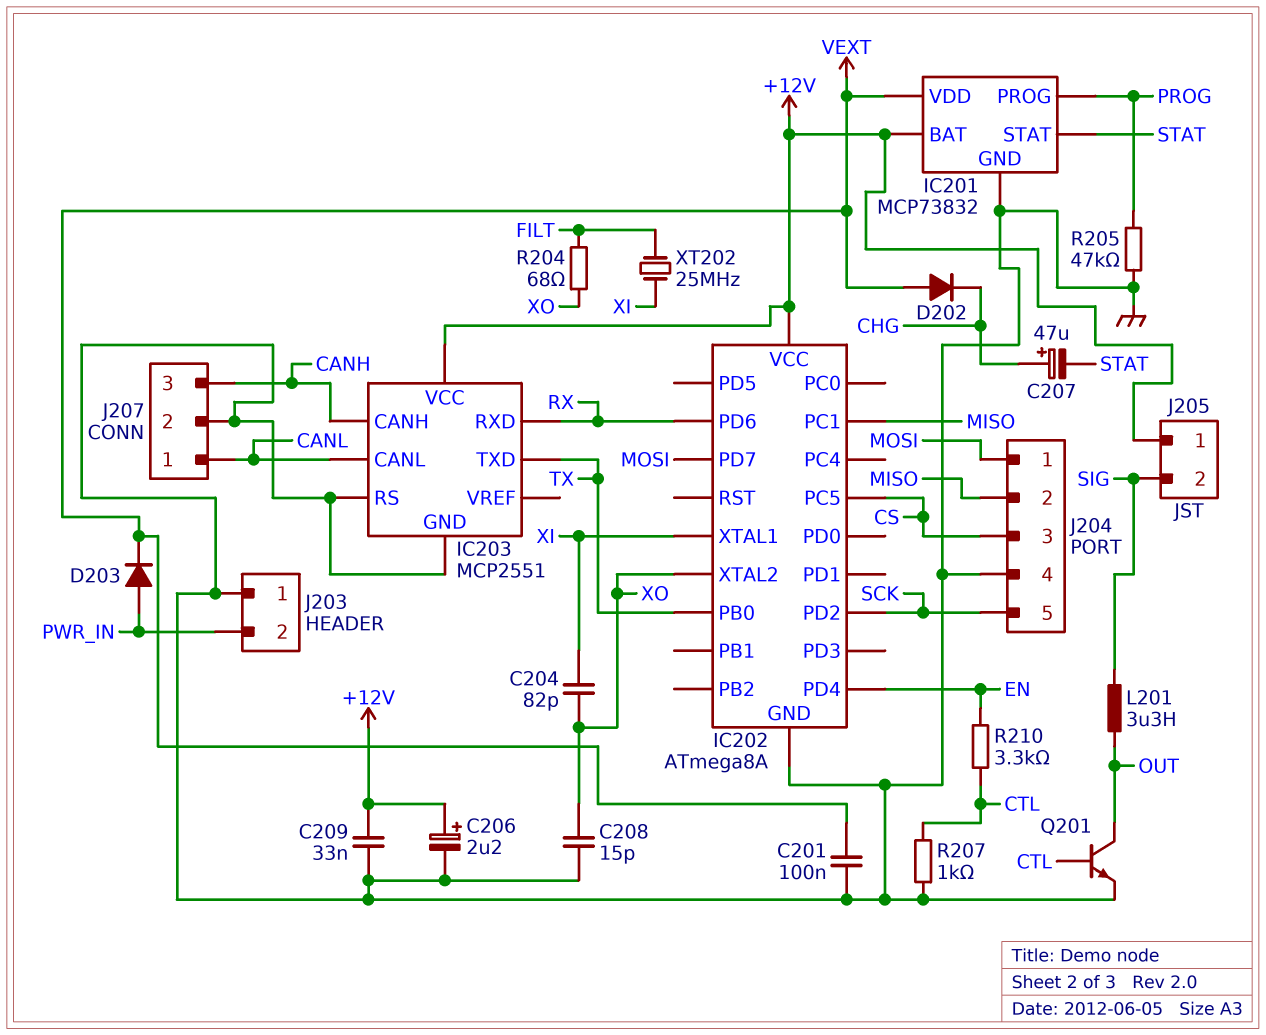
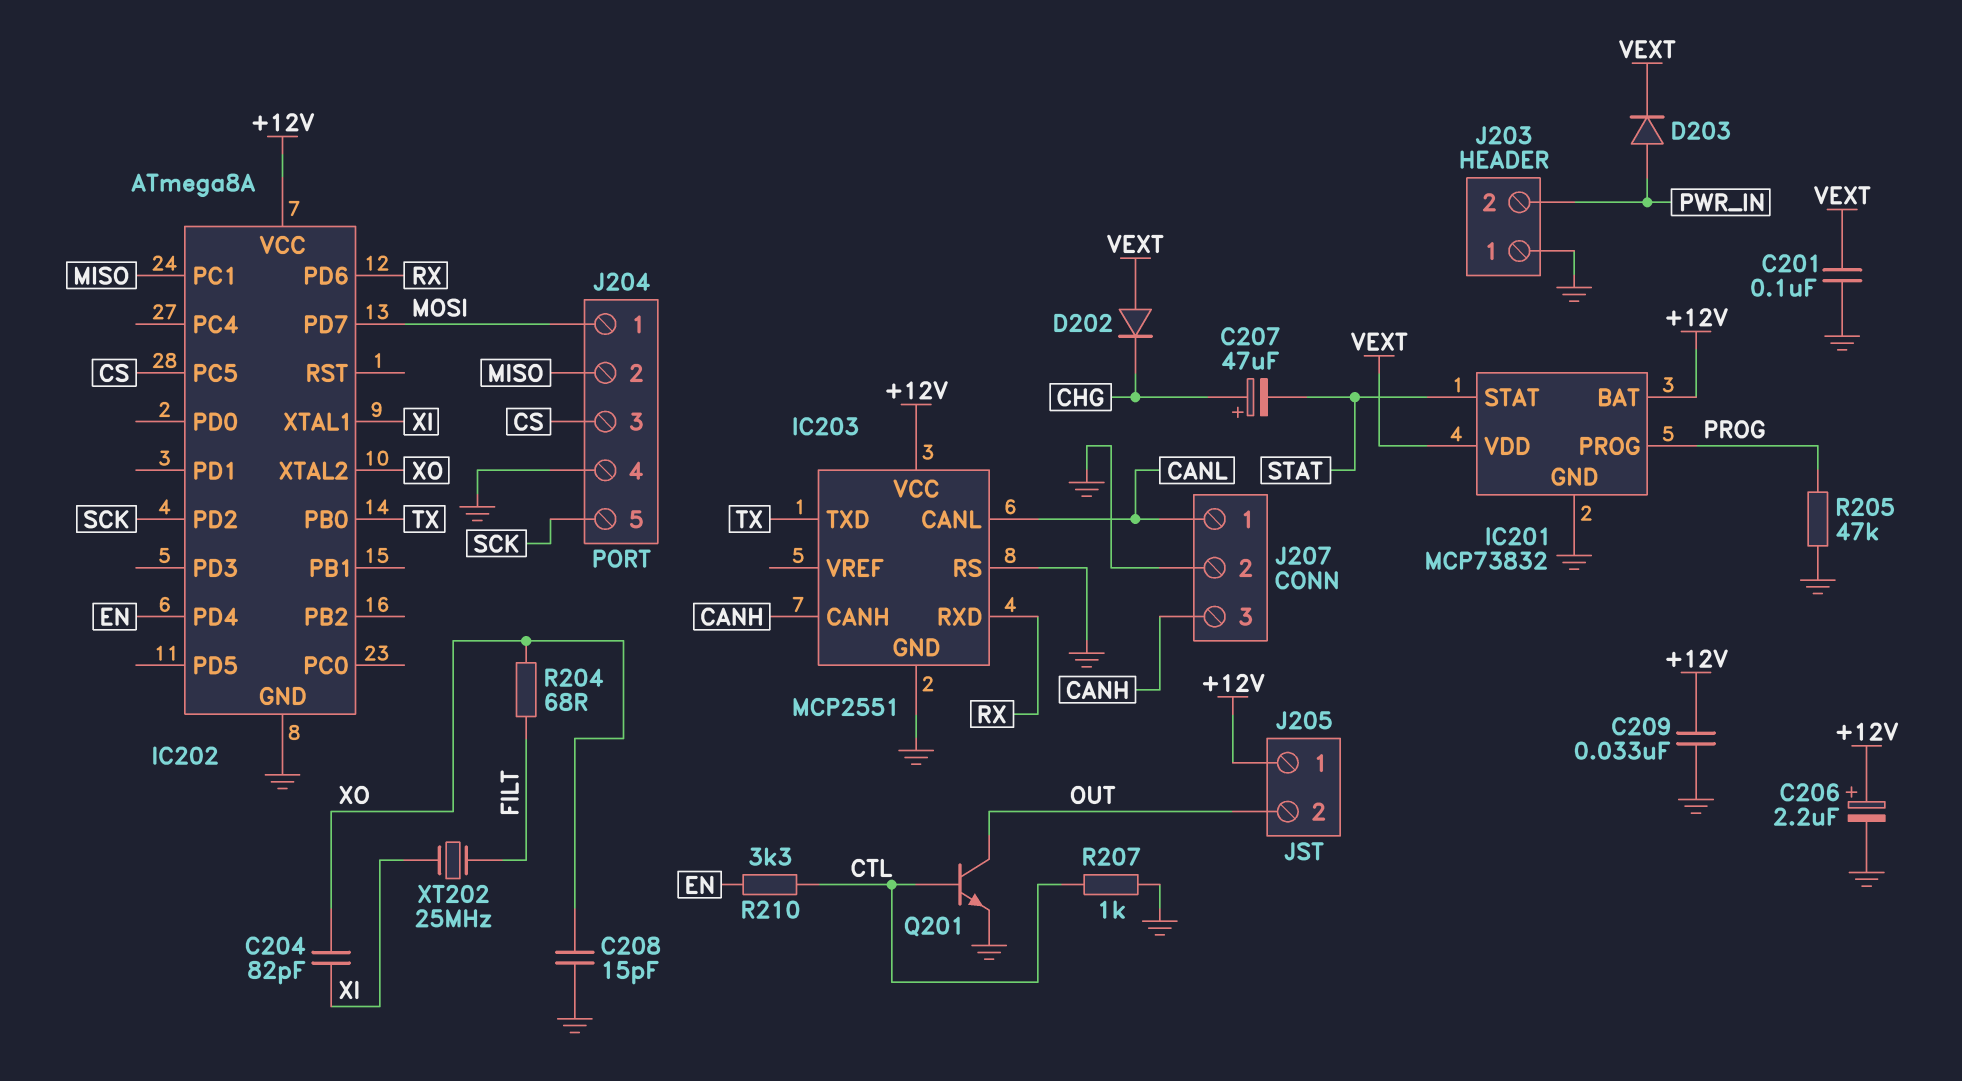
J205 pin 2: SIG -> OUT
L201: 3.3uH (OUT, SIG) -> none

